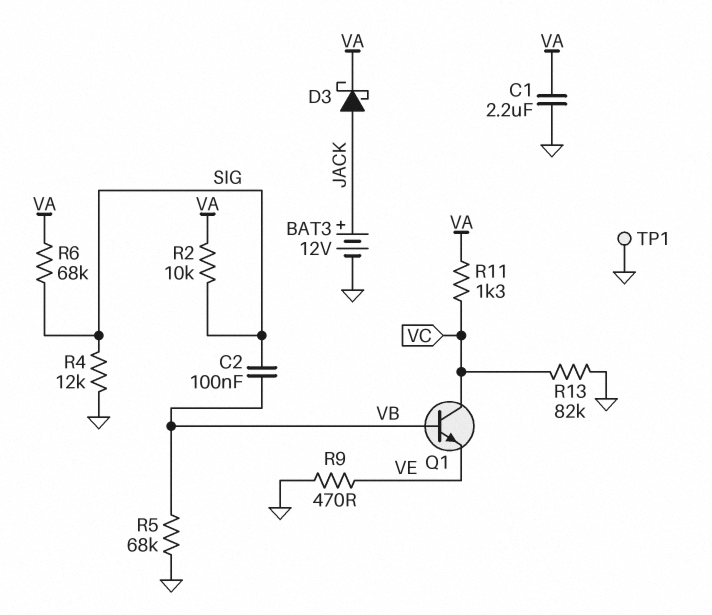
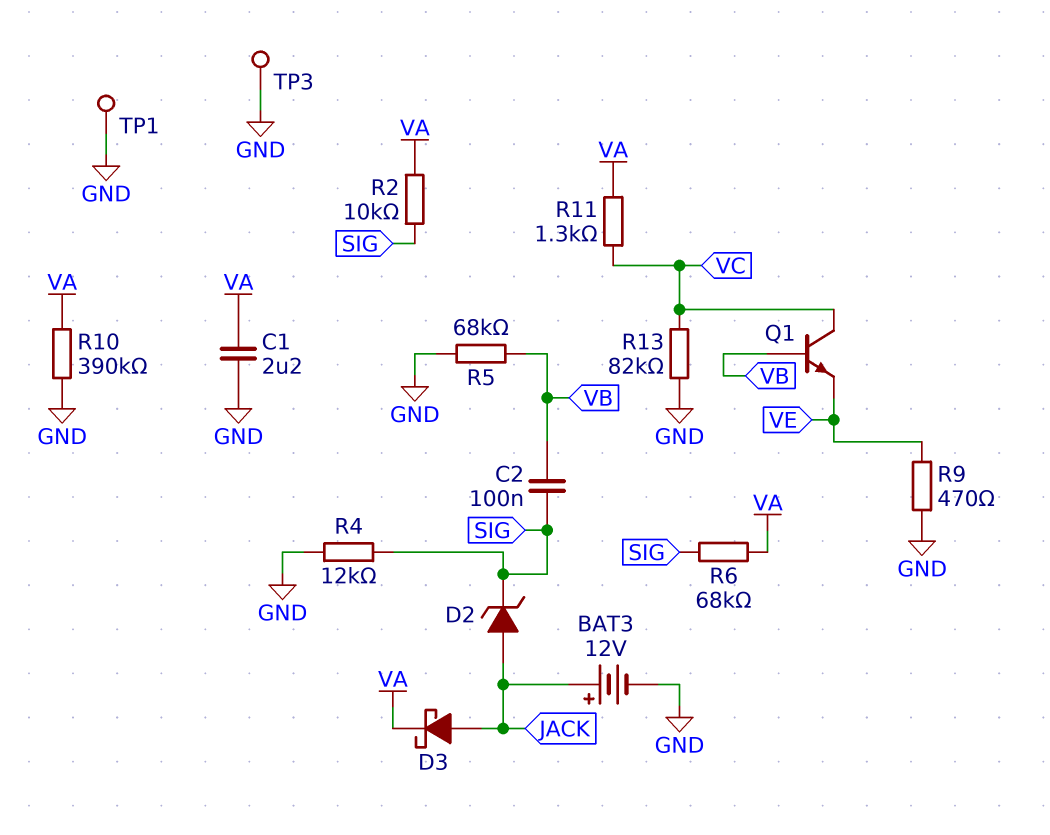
D2: none -> zener (A JACK, K SIG)
R10: none -> 390k (GND, VA)
TP3: none -> test point (GND)

